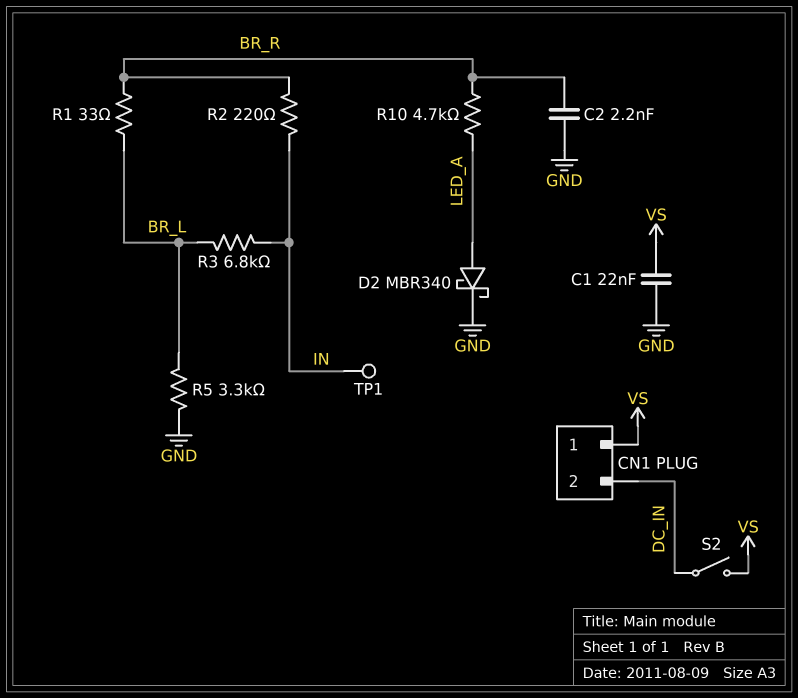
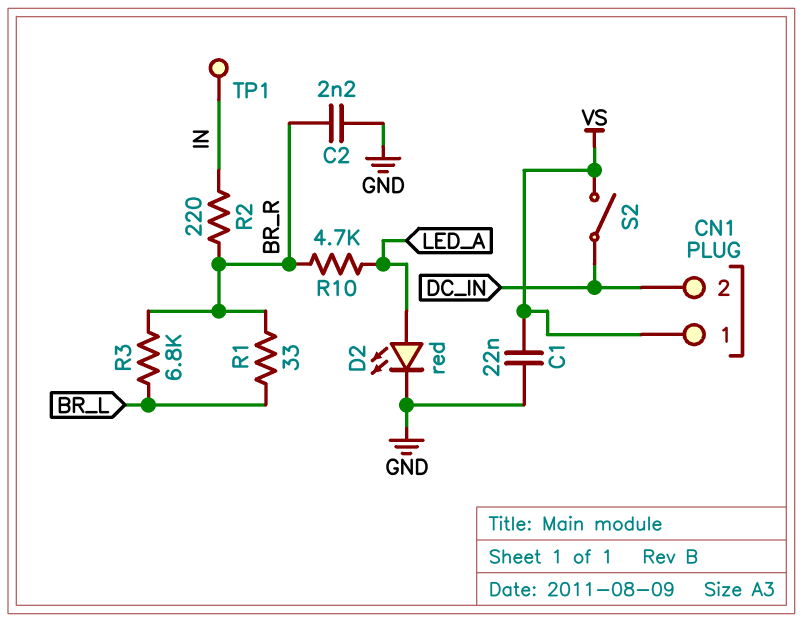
D2: schottky MBR340 (A LED_A, K GND) -> LED red (A LED_A, K GND)
R3: 6.8k (BR_L, IN) -> 6.8k (BR_L, BR_R)
R5: 3.3k (BR_L, GND) -> none

